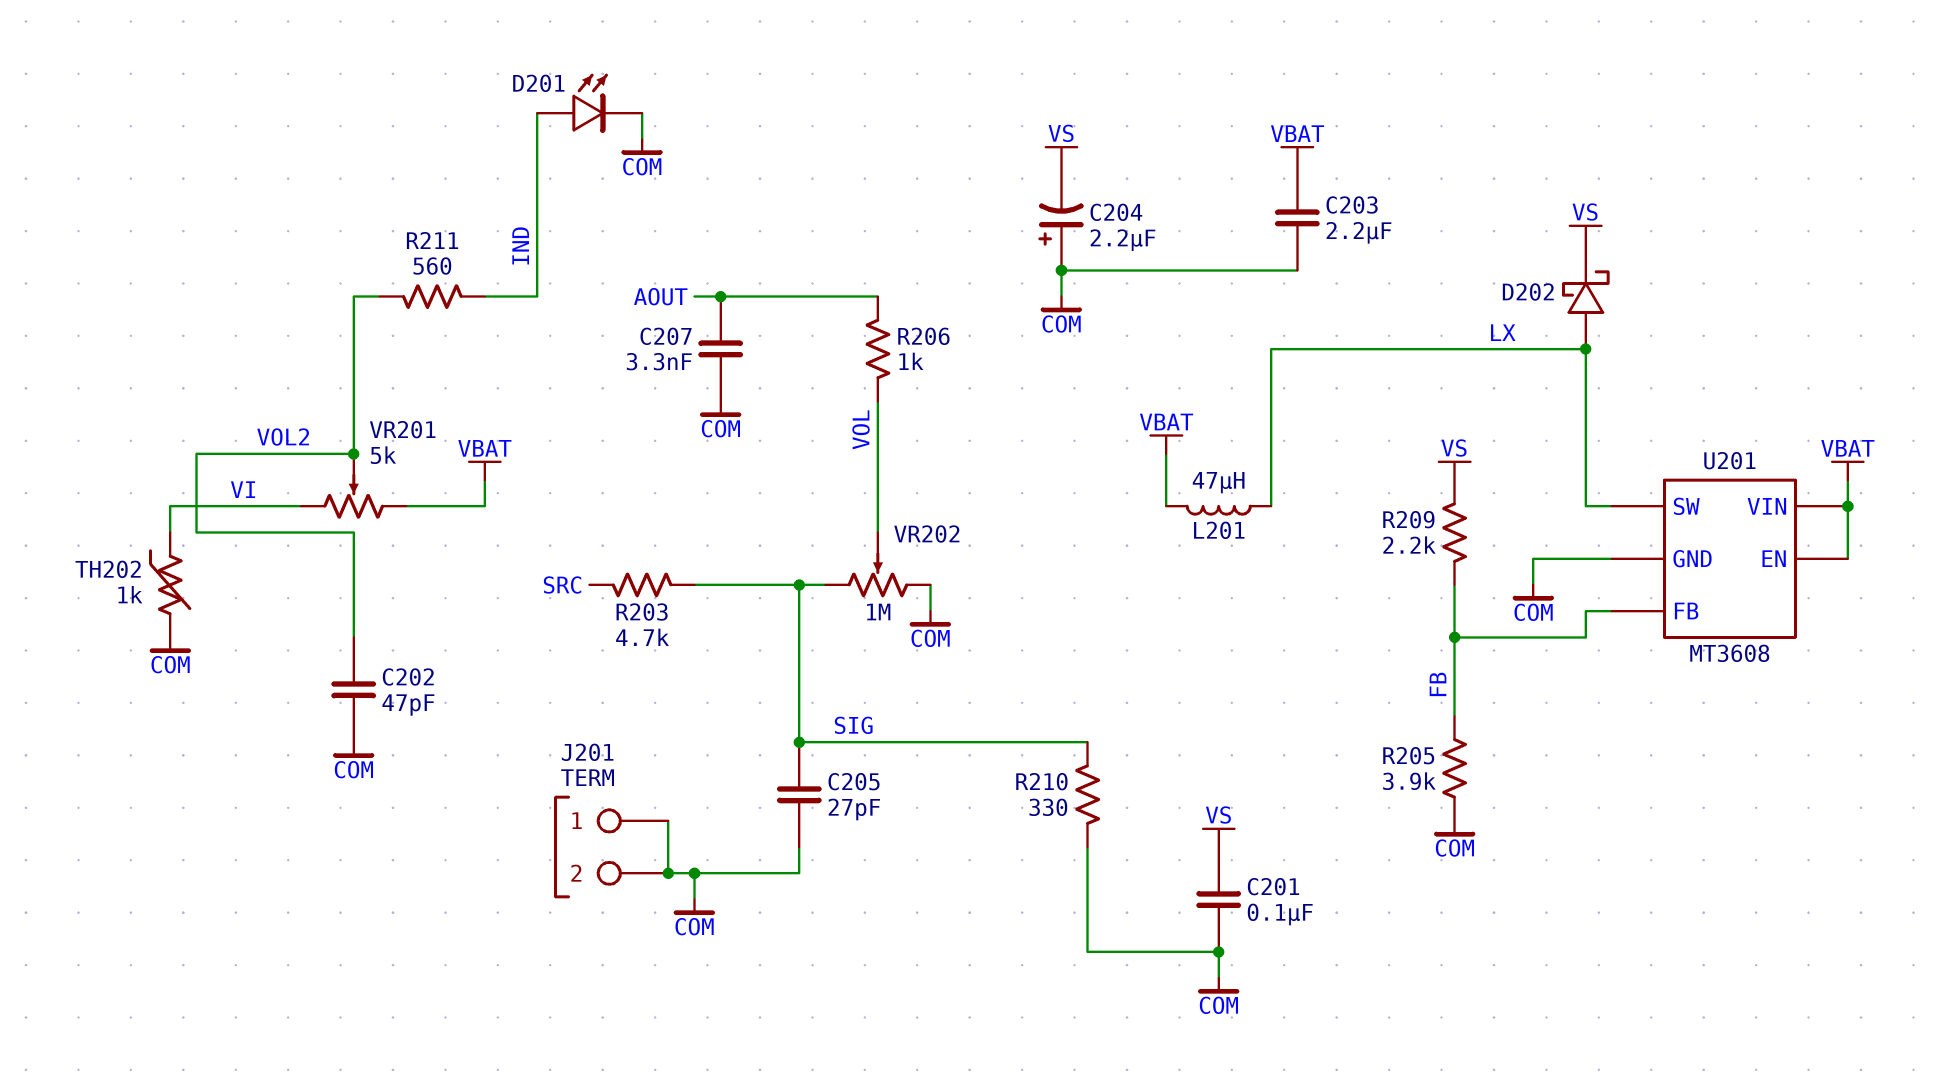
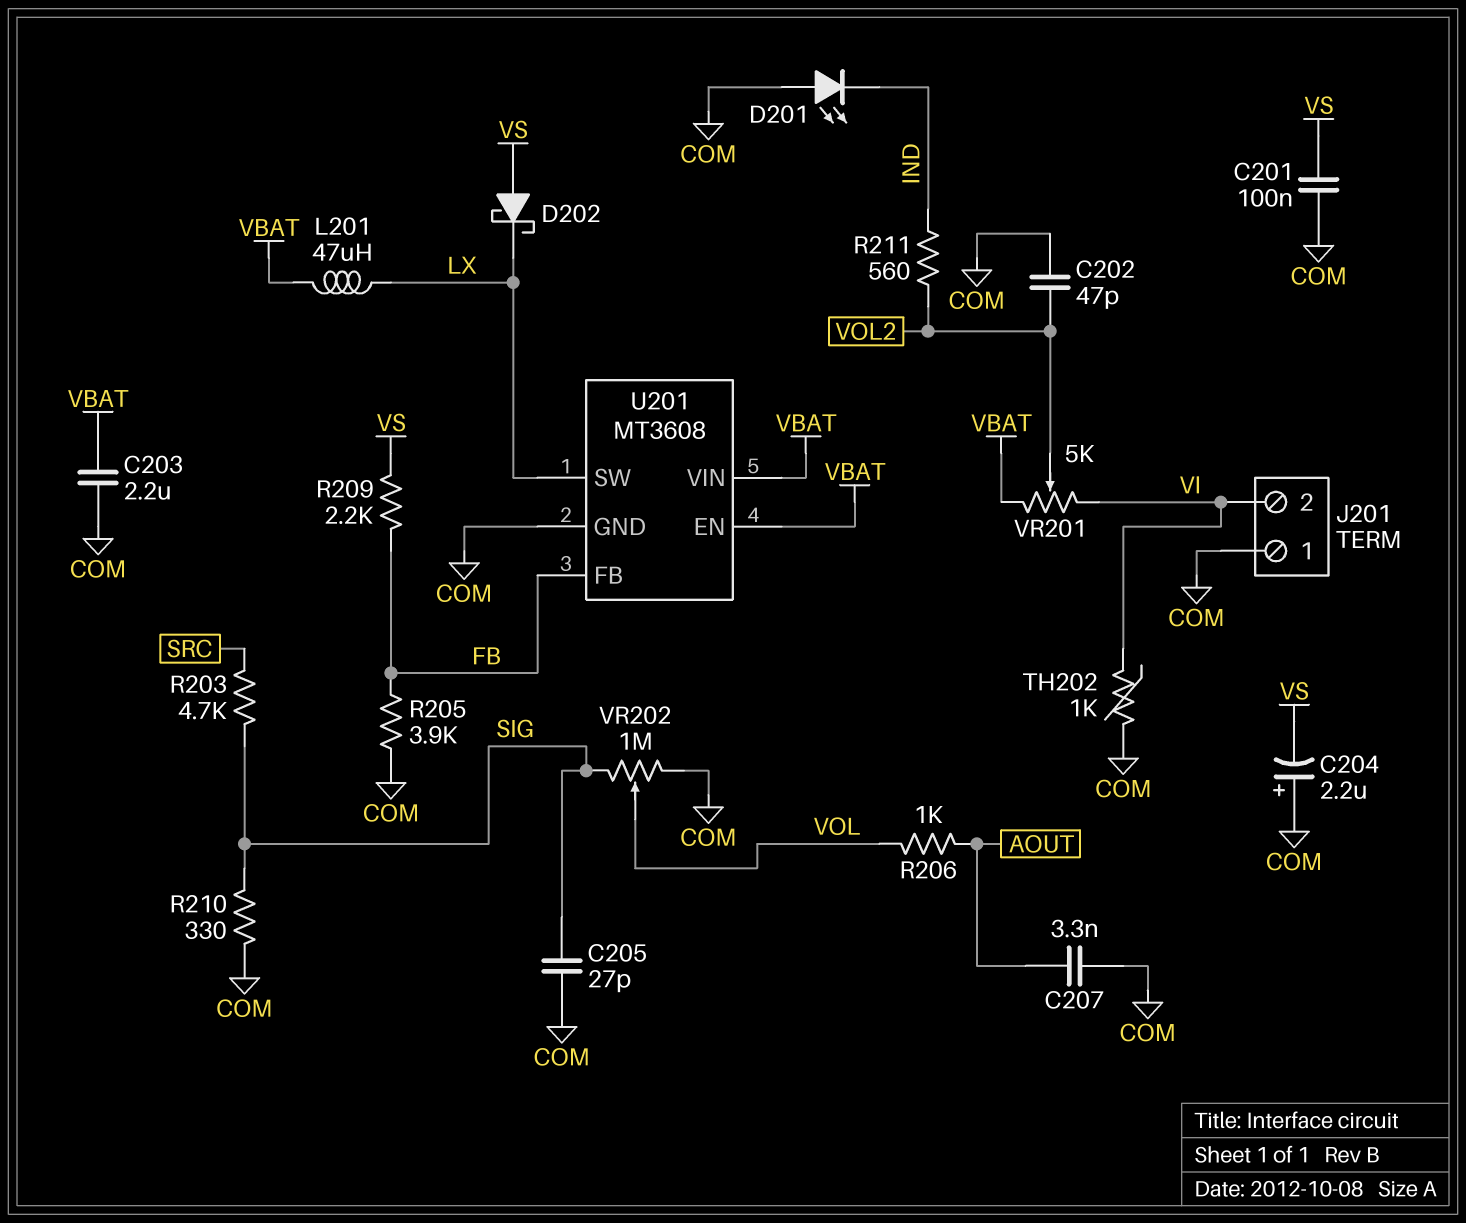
D201: LED (A IND, K COM) -> LED (A COM, K IND)
D202: schottky (A LX, K VS) -> schottky (A VS, K LX)
J201 pin 2: COM -> VI

